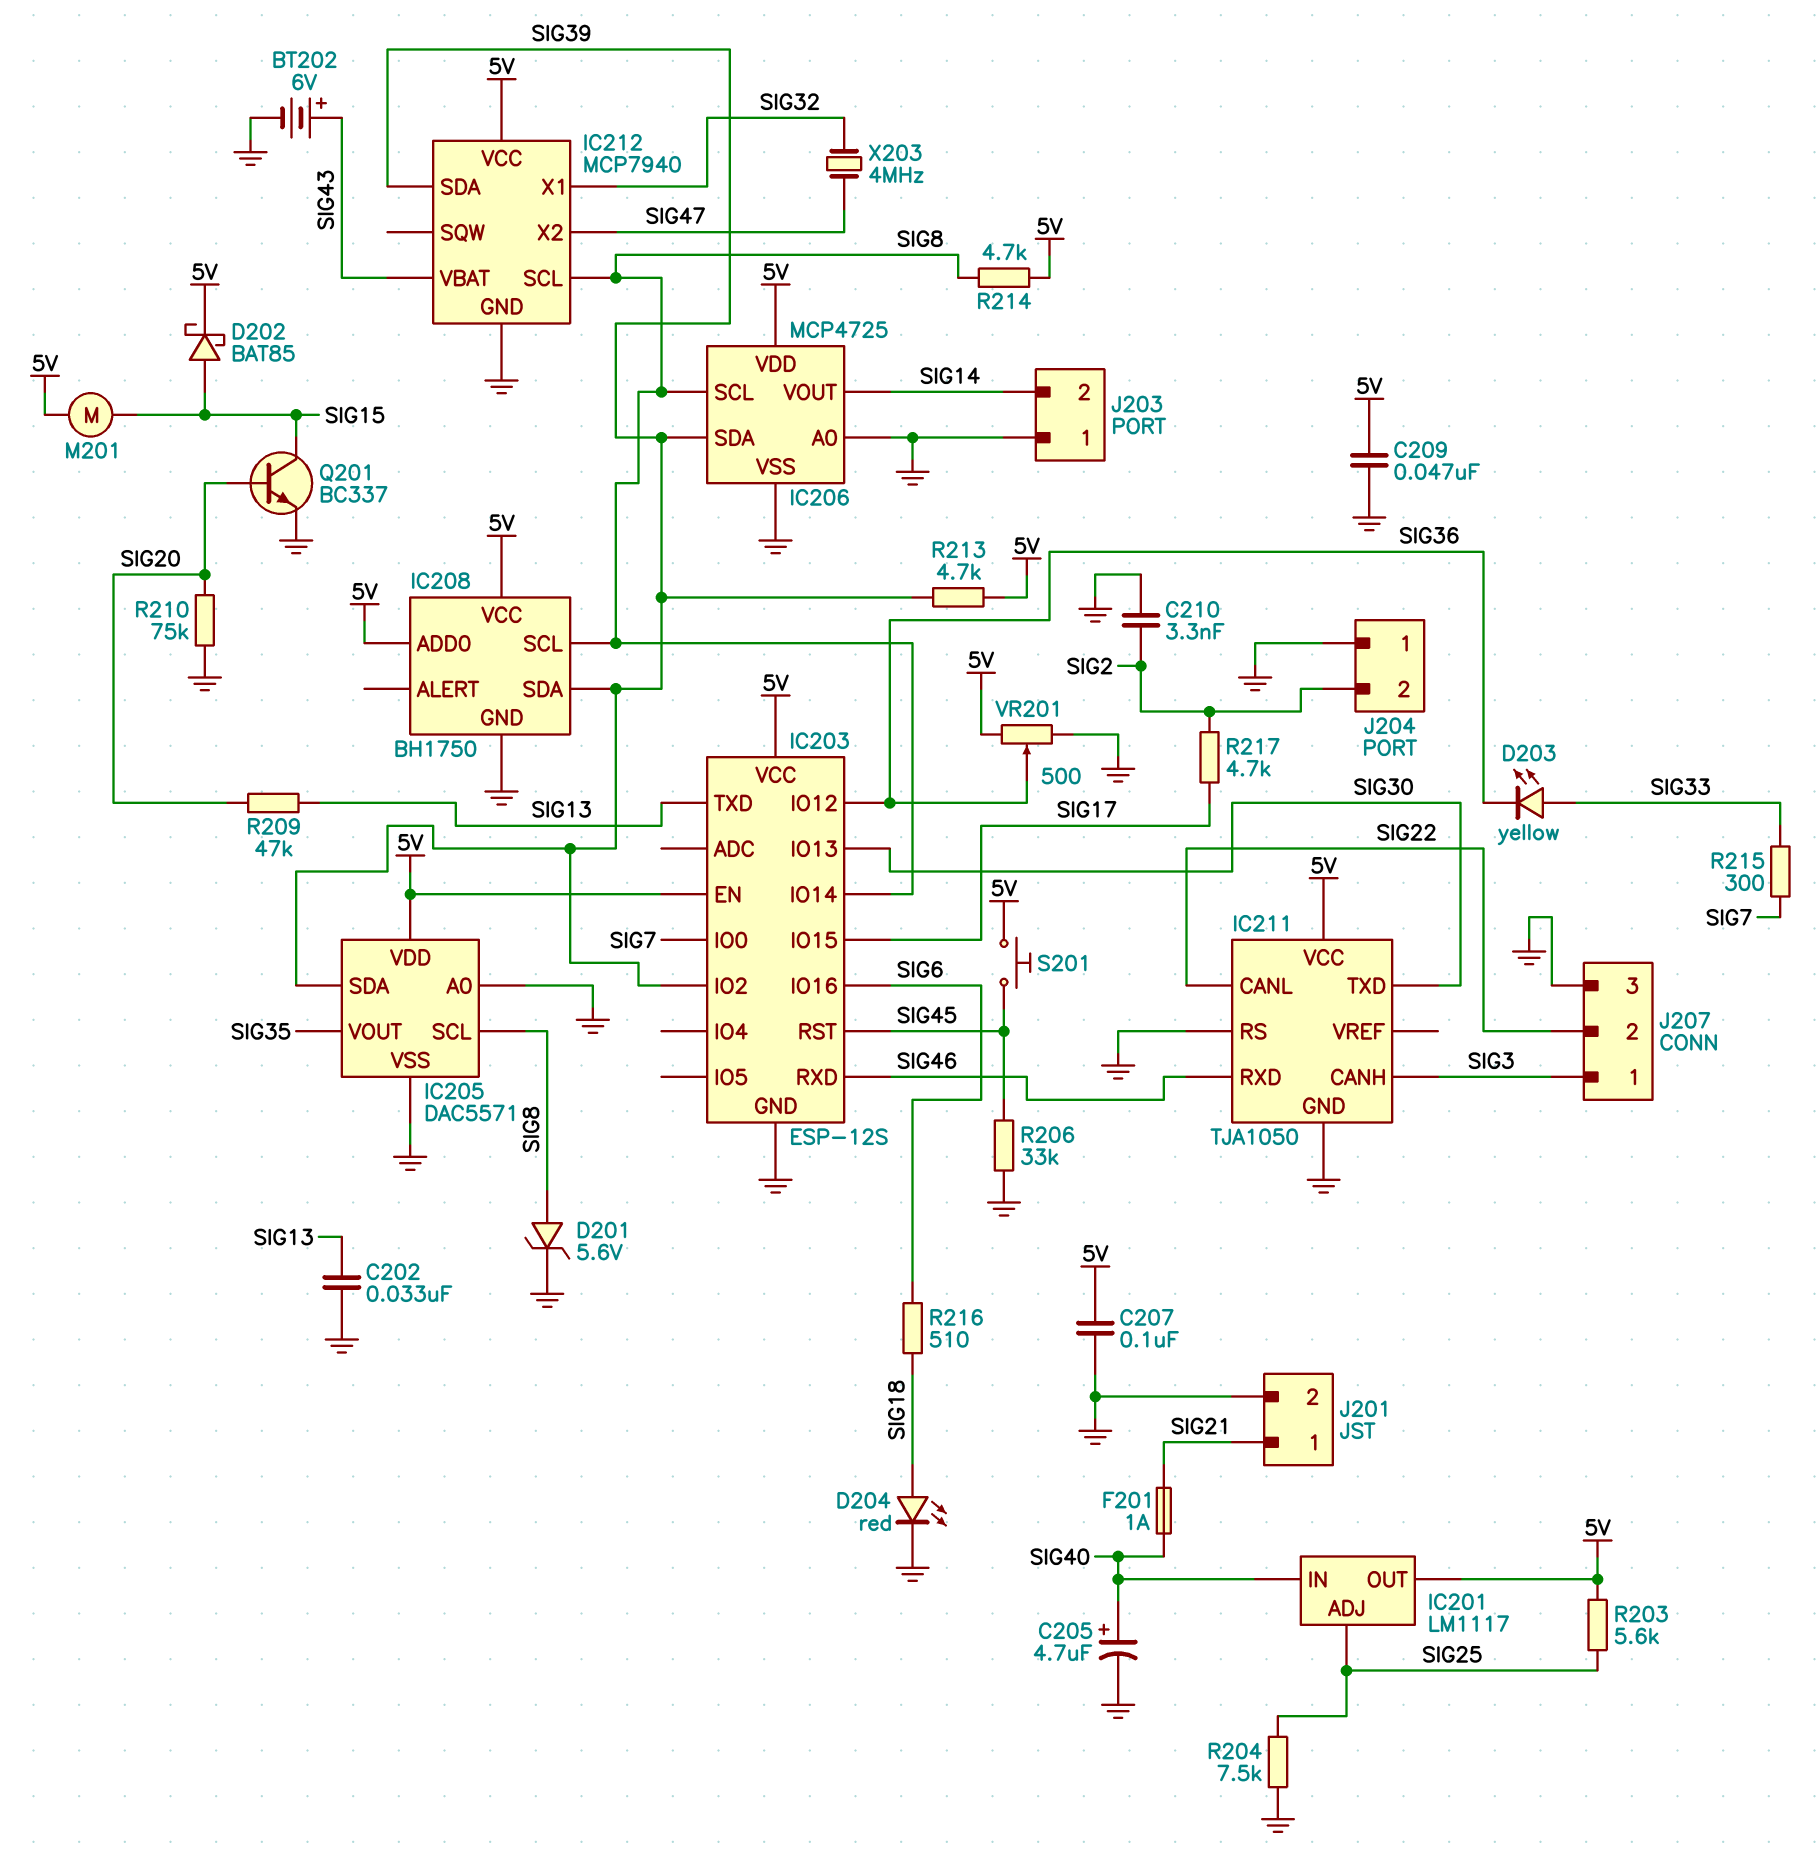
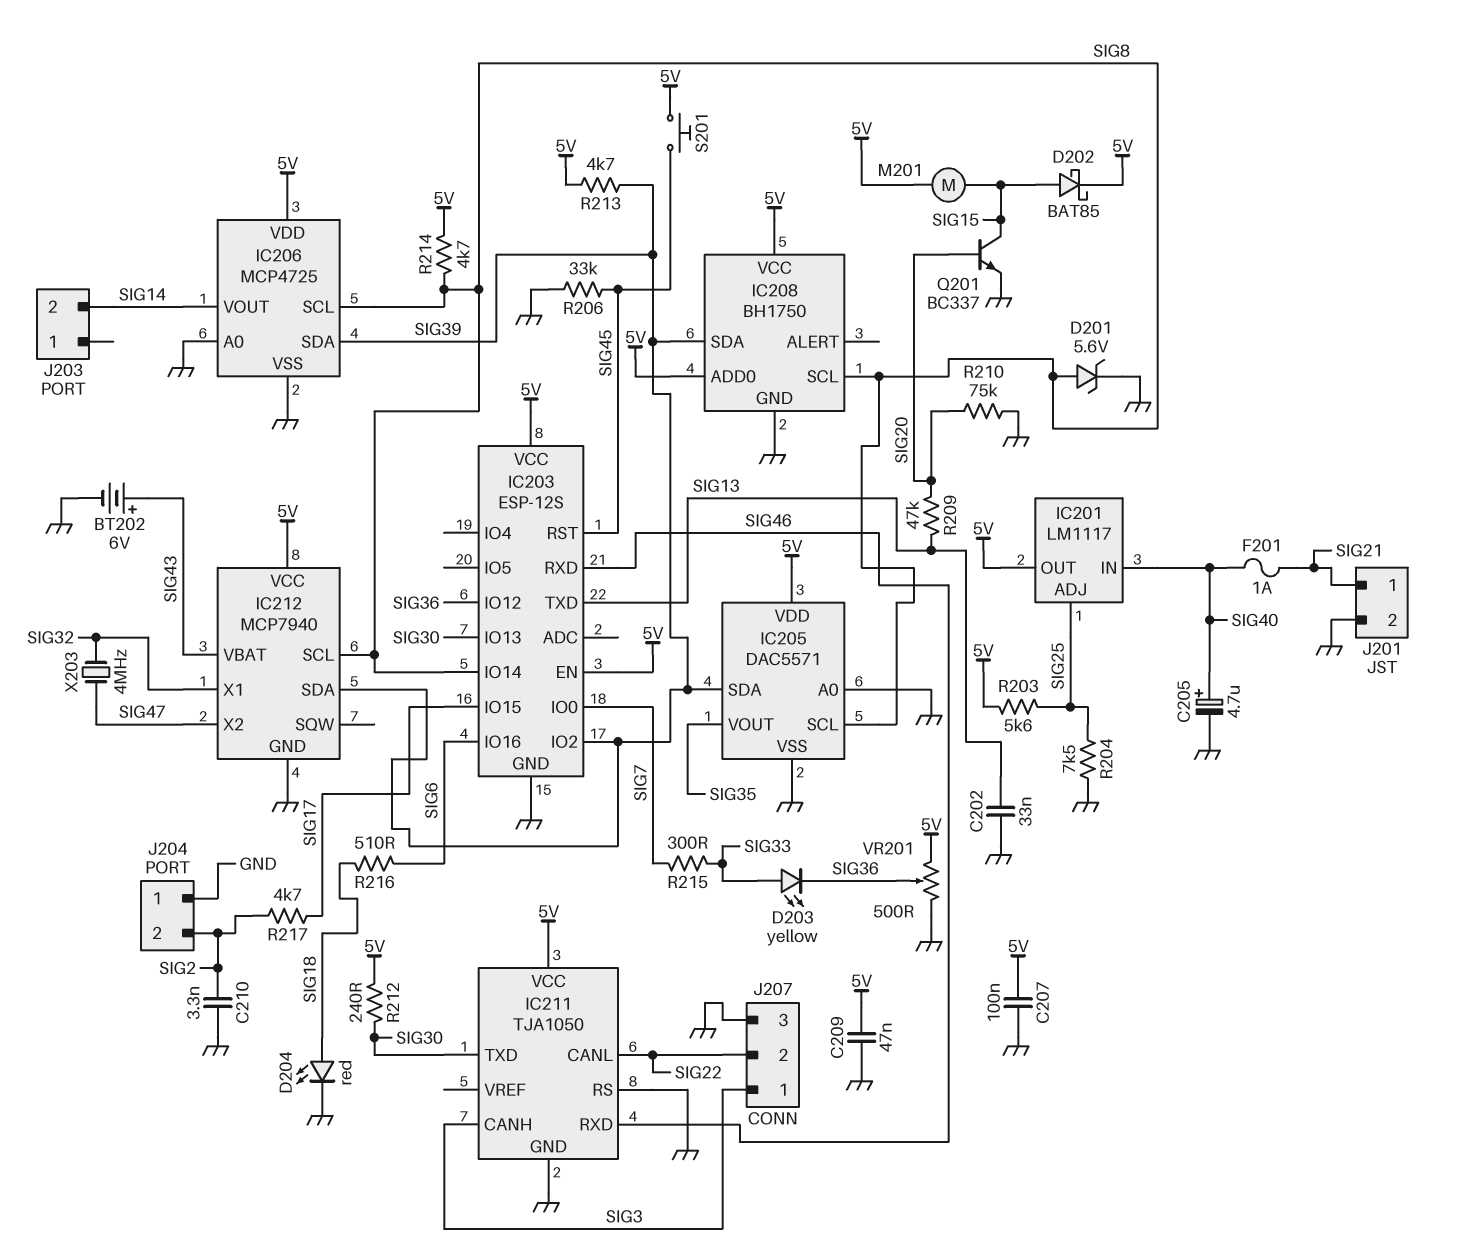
J203 pin 1: GND -> none
R212: none -> 240 (5V, SIG30)

